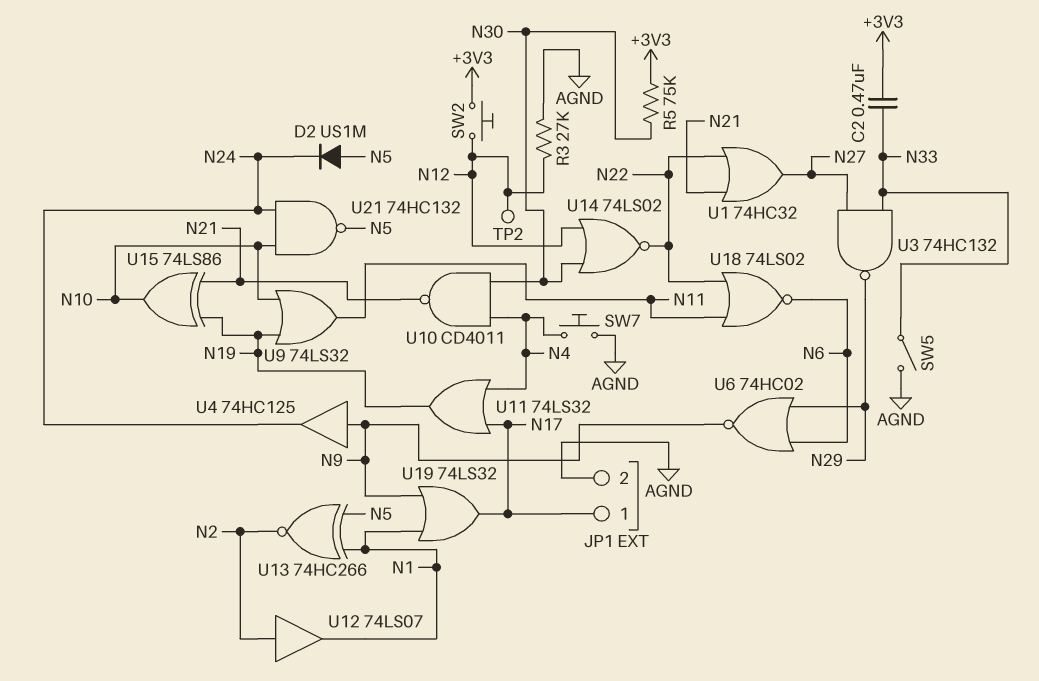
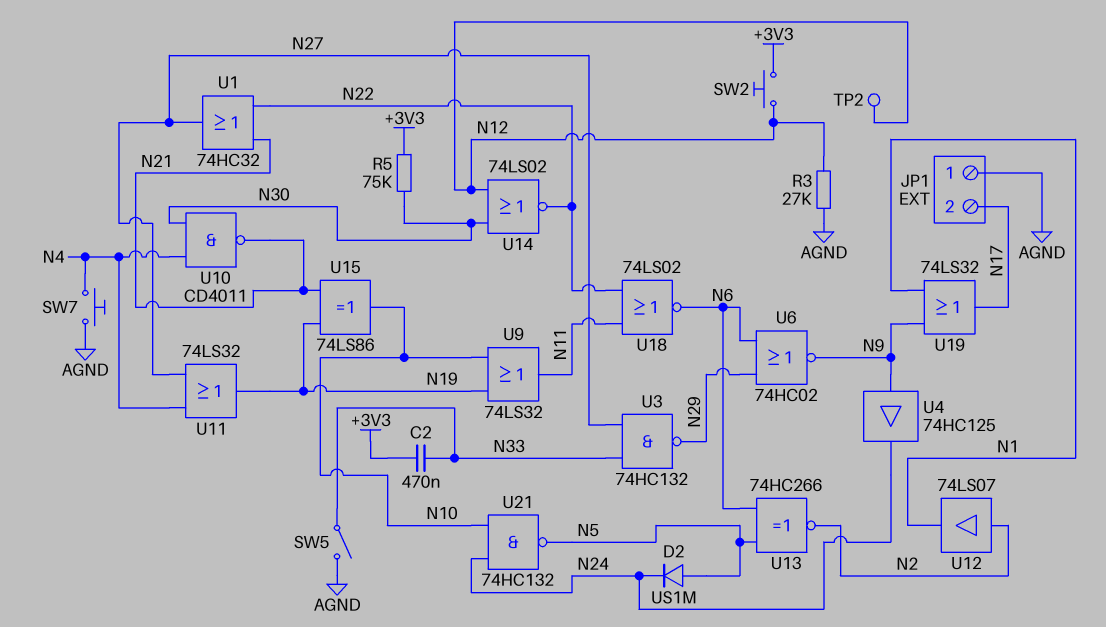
JP1 pin 1: N17 -> AGND
JP1 pin 2: AGND -> N17
U11: OR 74LS32 (in N4, in N17, out N19) -> OR 74LS32 (in N4, in N27, out N19)
U13: XNOR 74HC266 (in N1, in N5, out N2) -> XNOR 74HC266 (in N5, in N6, out N2)

